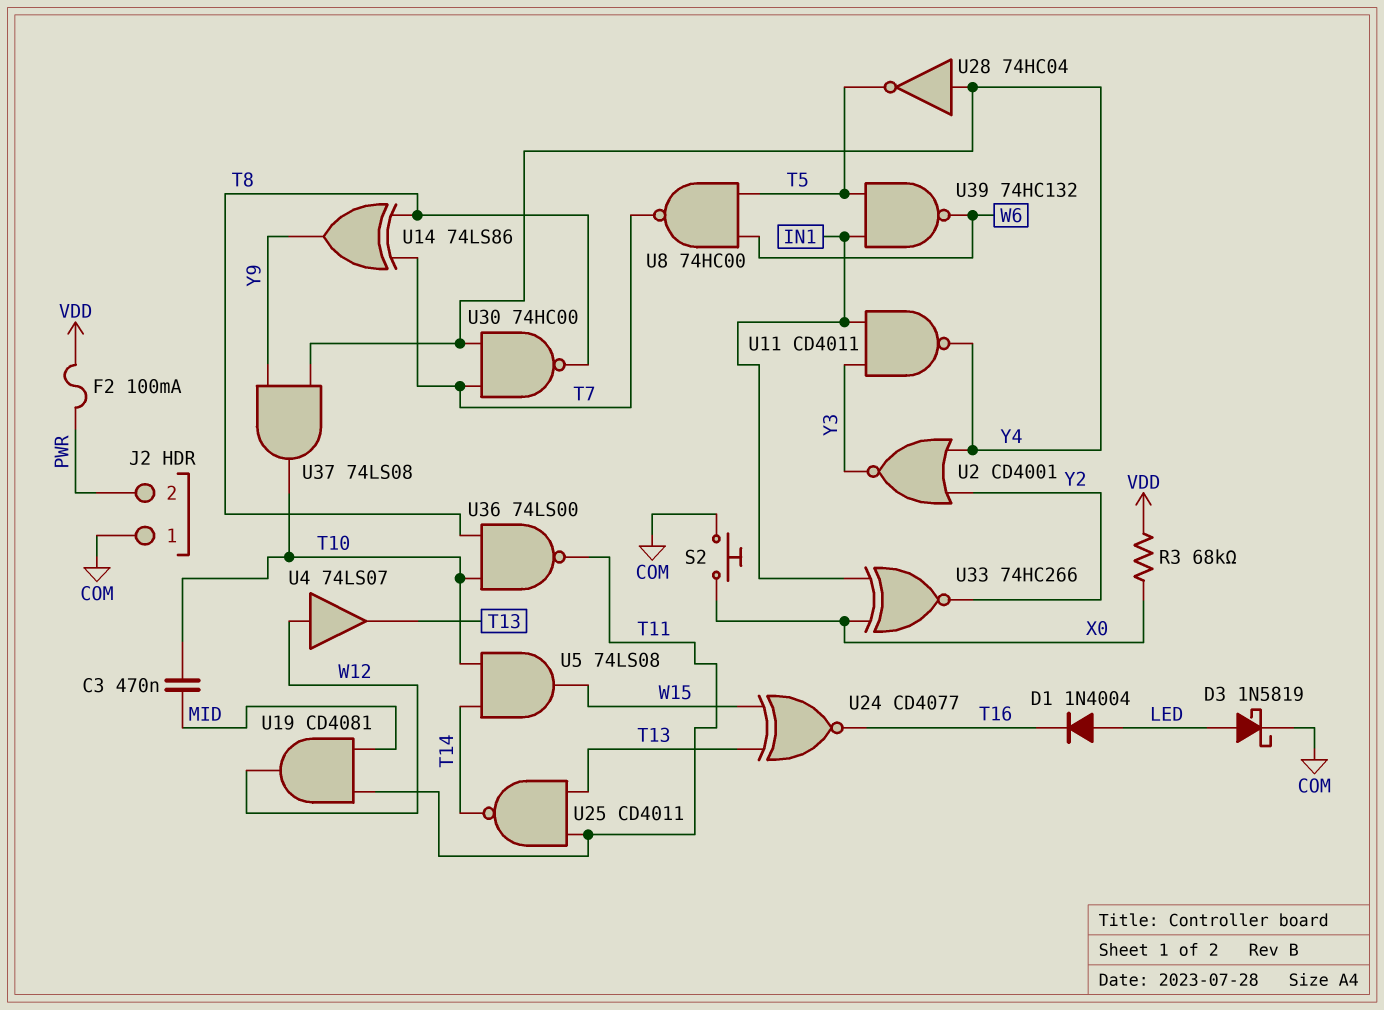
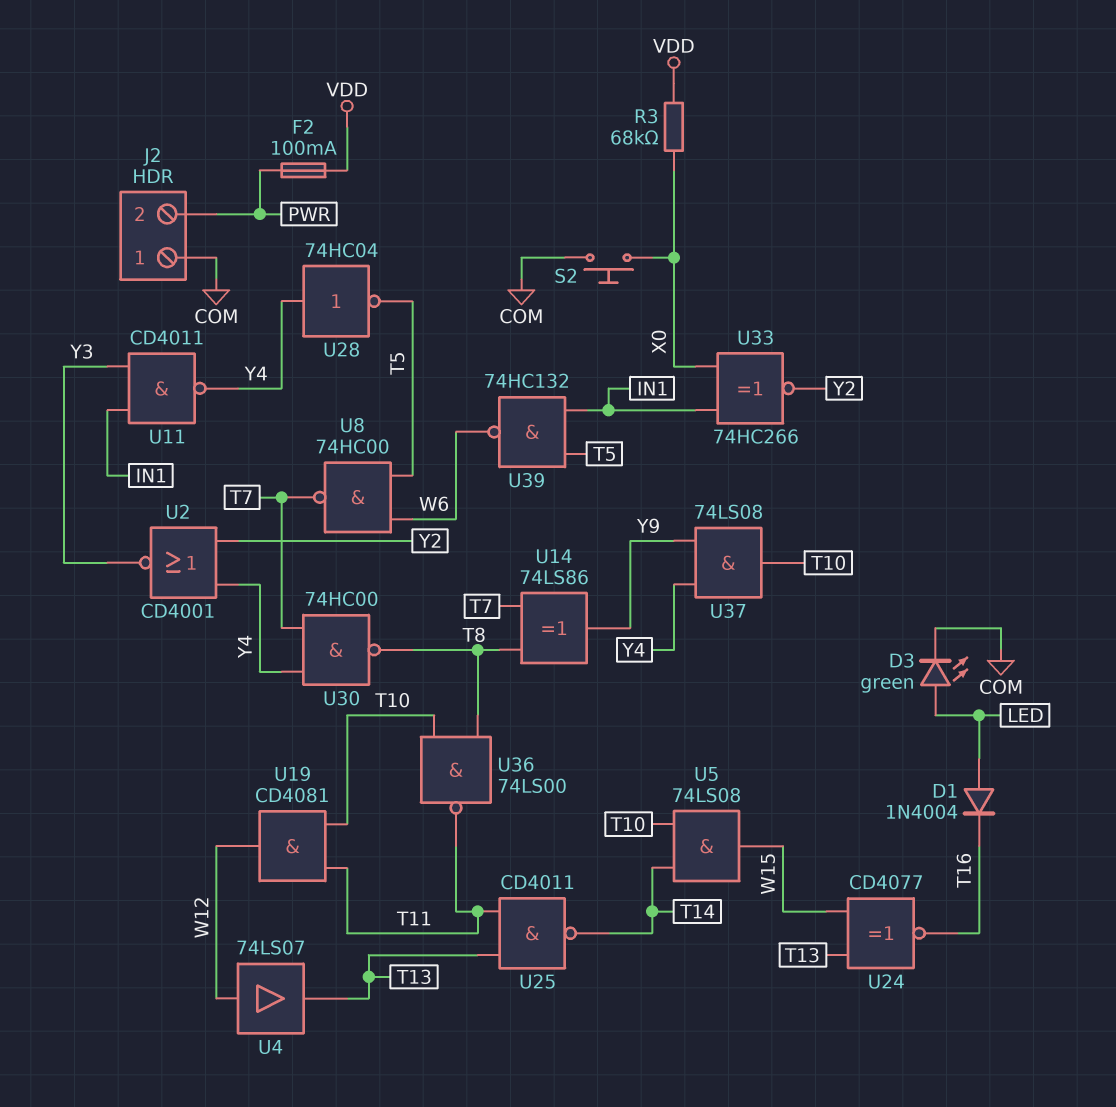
C3: 470nF (MID, T10) -> none
D3: schottky 1N5819 (A LED, K COM) -> LED green (A LED, K COM)
U19: AND CD4081 (in MID, in T11, out W12) -> AND CD4081 (in T10, in T11, out W12)

